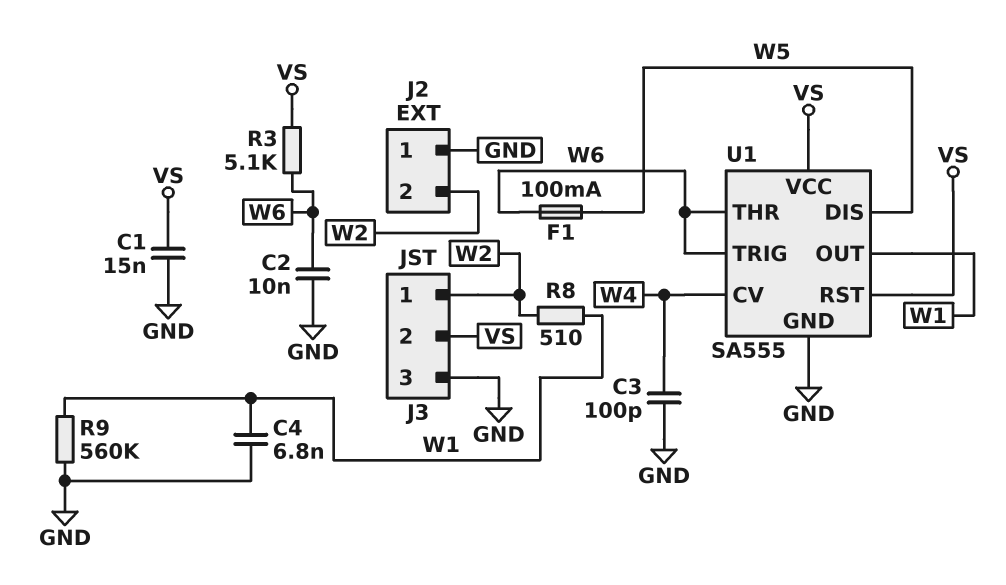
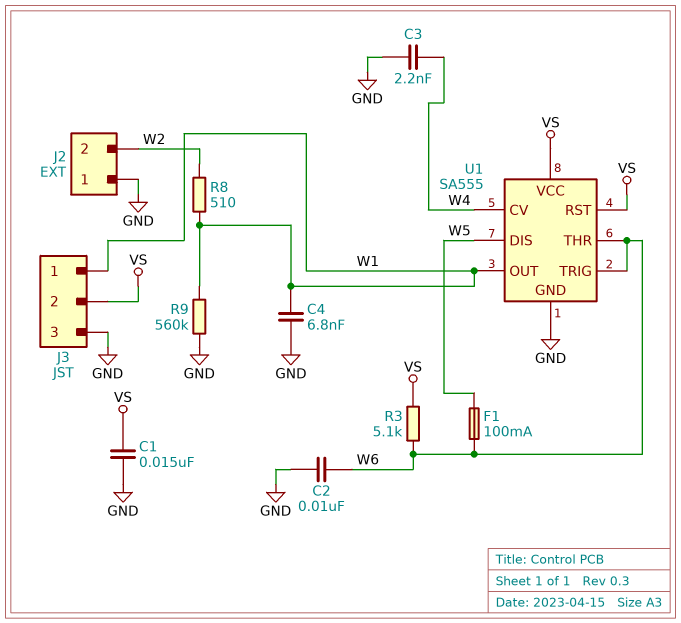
C3: 100pF (GND, W4) -> 2.2nF (GND, W4)
J3 pin 1: W2 -> W1

